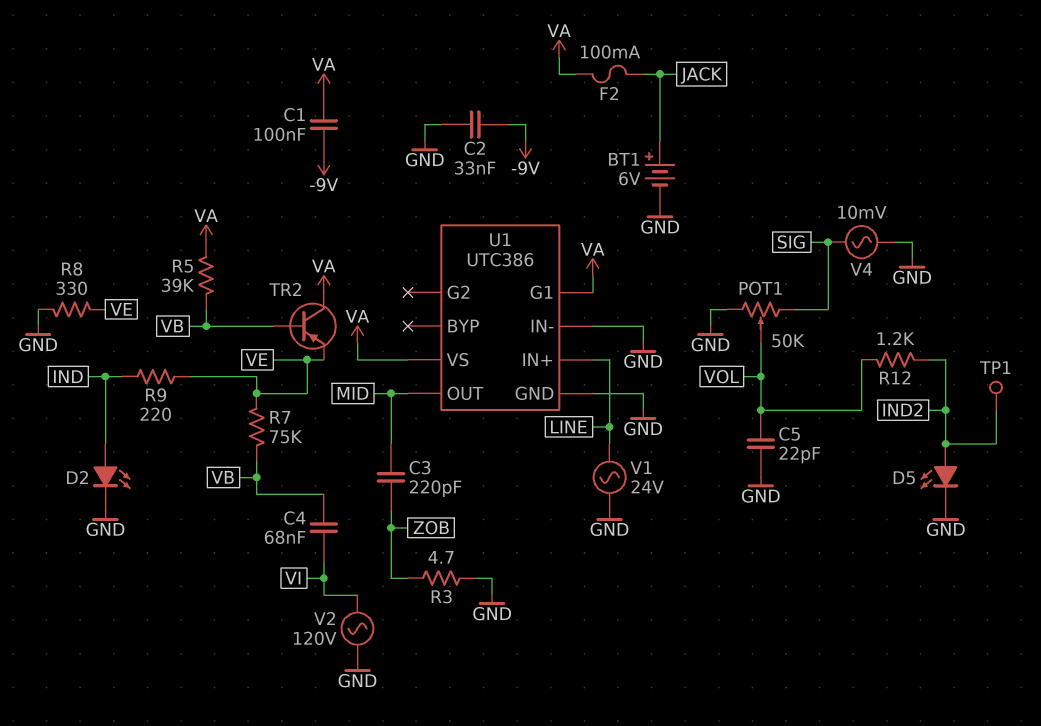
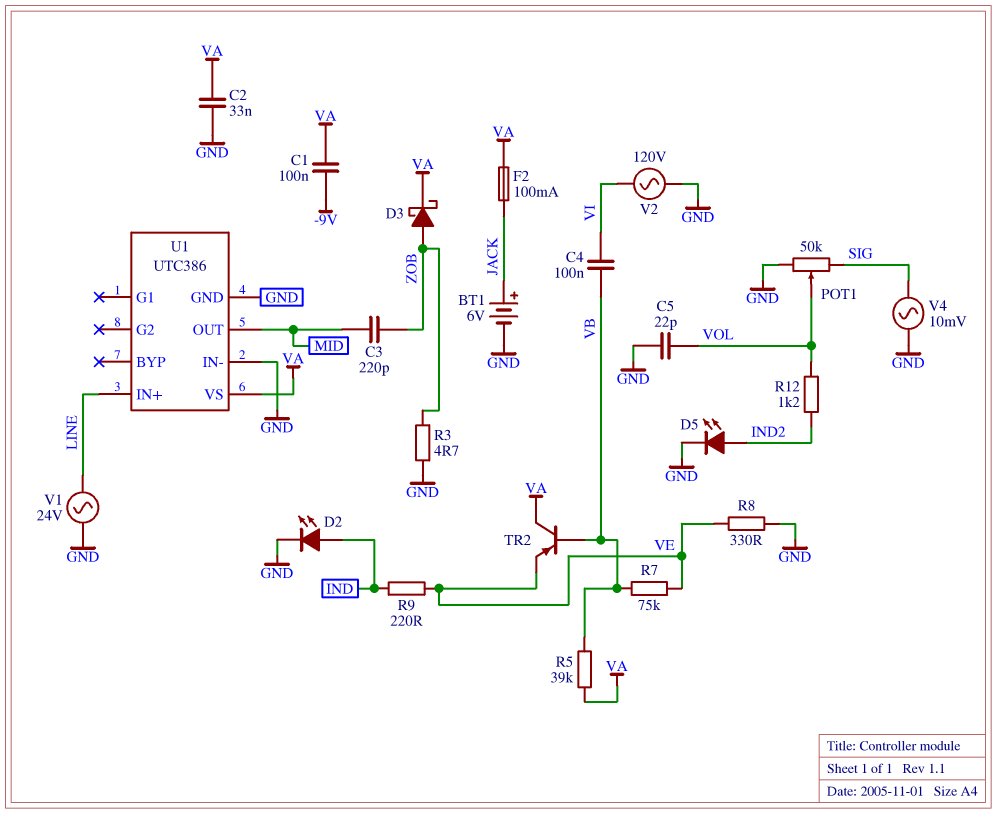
C2: 33nF (-9V, GND) -> 33nF (GND, VA)
C4: 68nF (VB, VI) -> 100nF (VB, VI)
D3: none -> schottky (A ZOB, K VA)
TP1: test point (IND2) -> none
U1 pin G1: VA -> none

